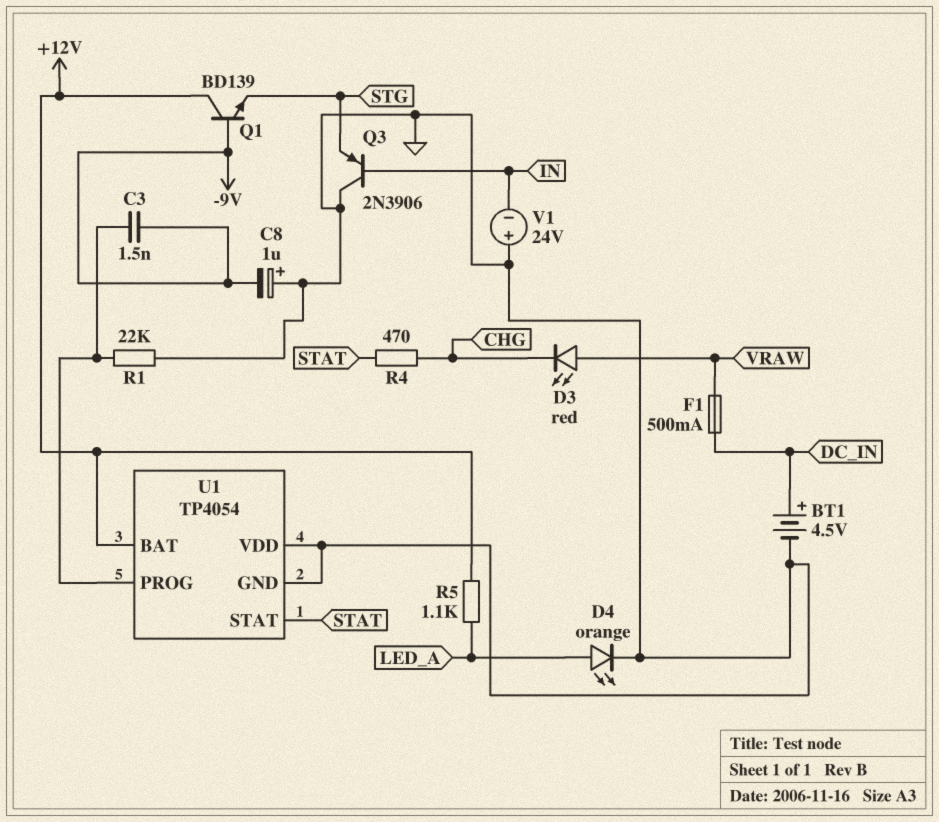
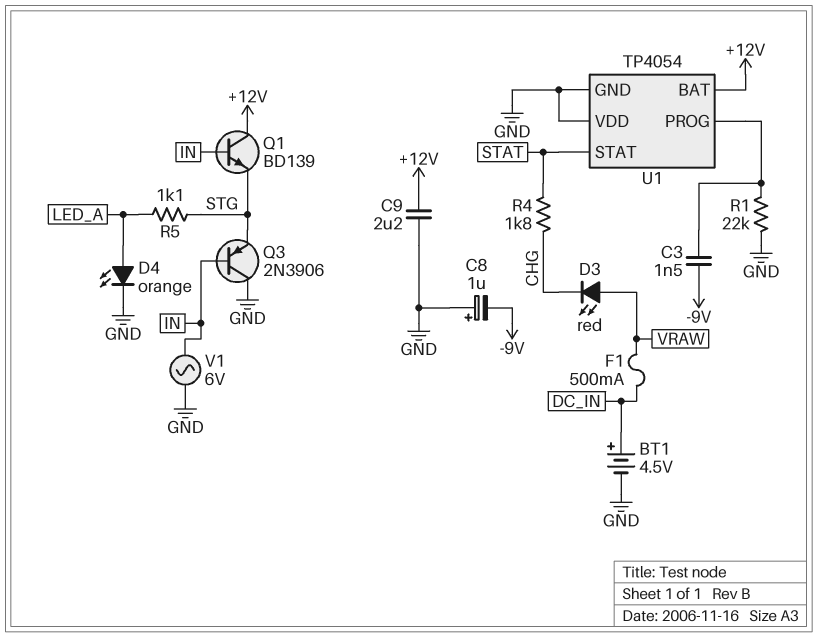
C9: none -> 2.2uF (+12V, GND)
Q1: NPN BD139 (B -9V, C +12V, E STG) -> NPN BD139 (B IN, C +12V, E STG)
R4: 470 (CHG, STAT) -> 1.8k (CHG, STAT)
R5: 1.1k (+12V, LED_A) -> 1.1k (LED_A, STG)
V1: 24V (plus GND, minus IN) -> AC 6V (GND, IN)

